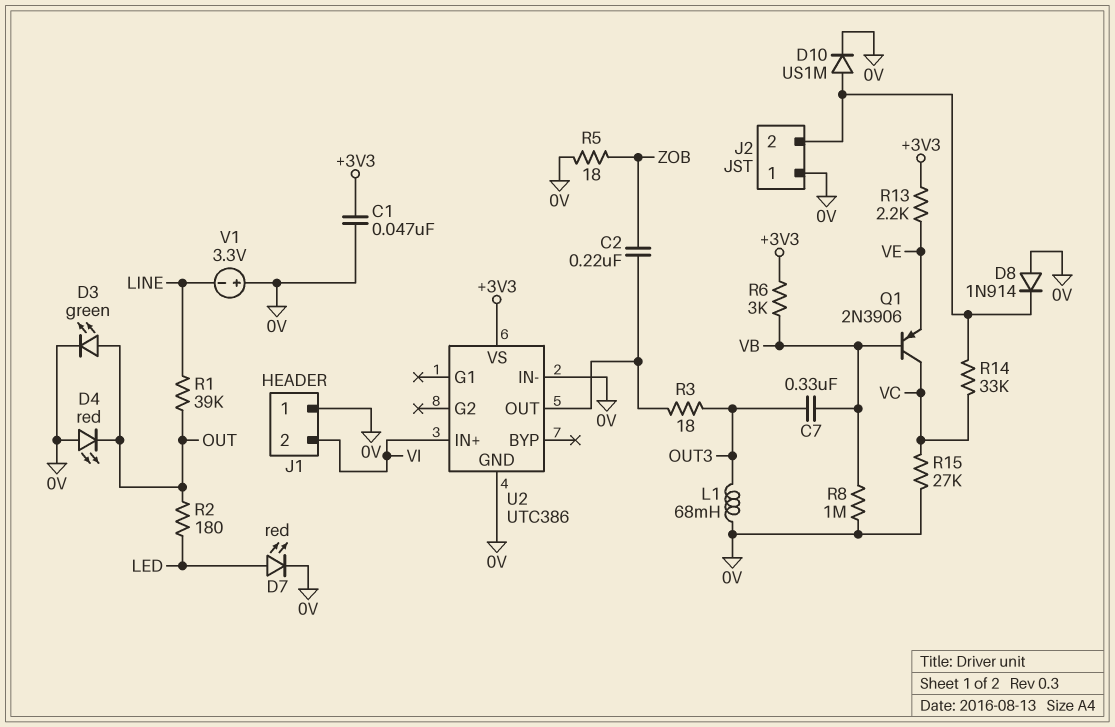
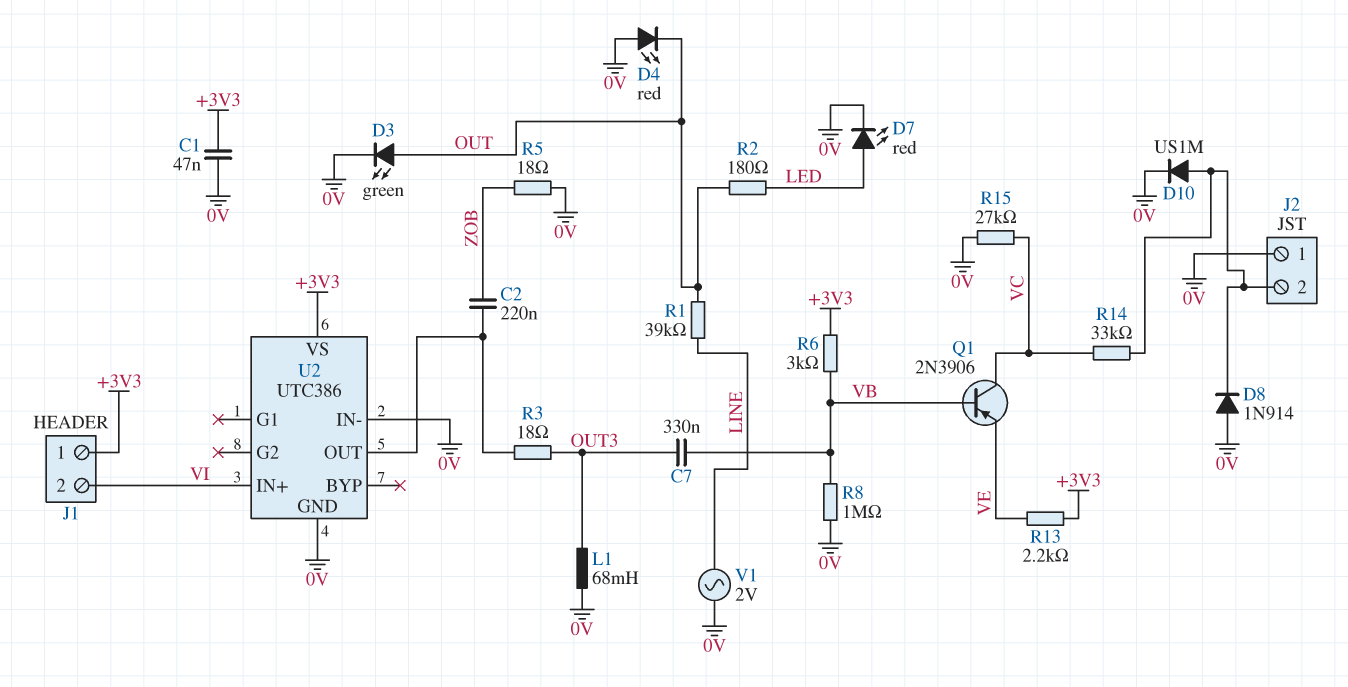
J1 pin 1: 0V -> +3V3
V1: 3.3V (plus 0V, minus LINE) -> AC 2V (0V, LINE)

